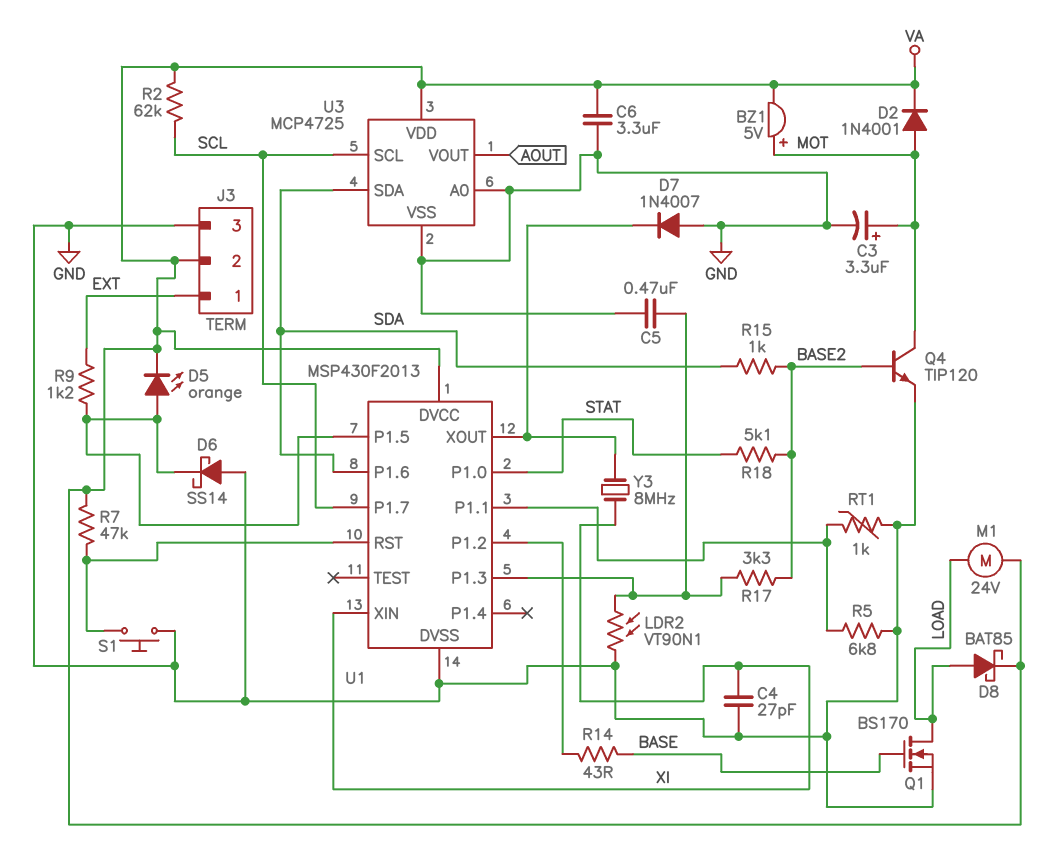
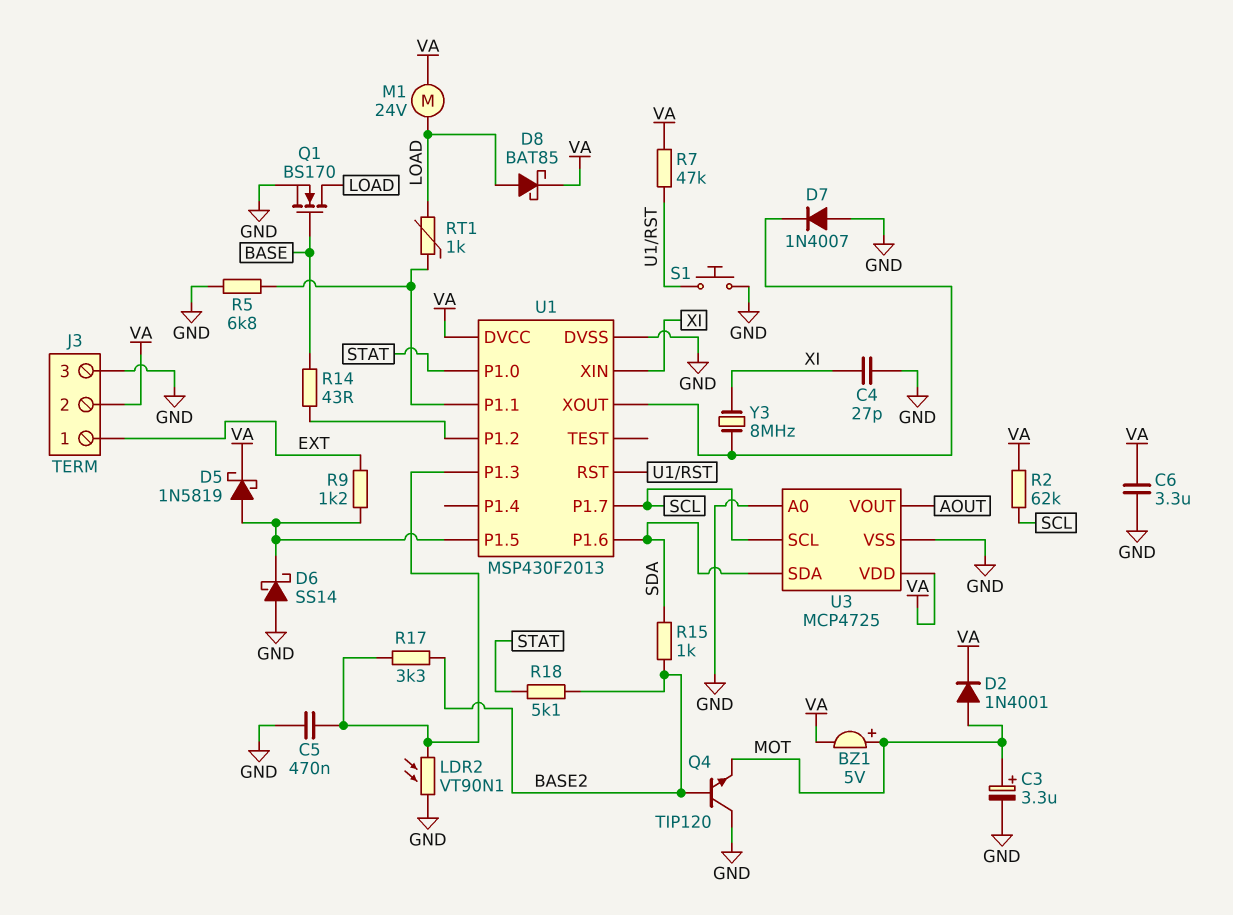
D5: LED orange (A U1/P1.5, K VA) -> schottky 1N5819 (A U1/P1.5, K VA)
Q4: NPN TIP120 (B BASE2, C MOT, E GND) -> NPN TIP120 (B BASE2, C GND, E MOT)
RT1: 1k (GND, U1/P1.1) -> 1k (LOAD, U1/P1.1)

